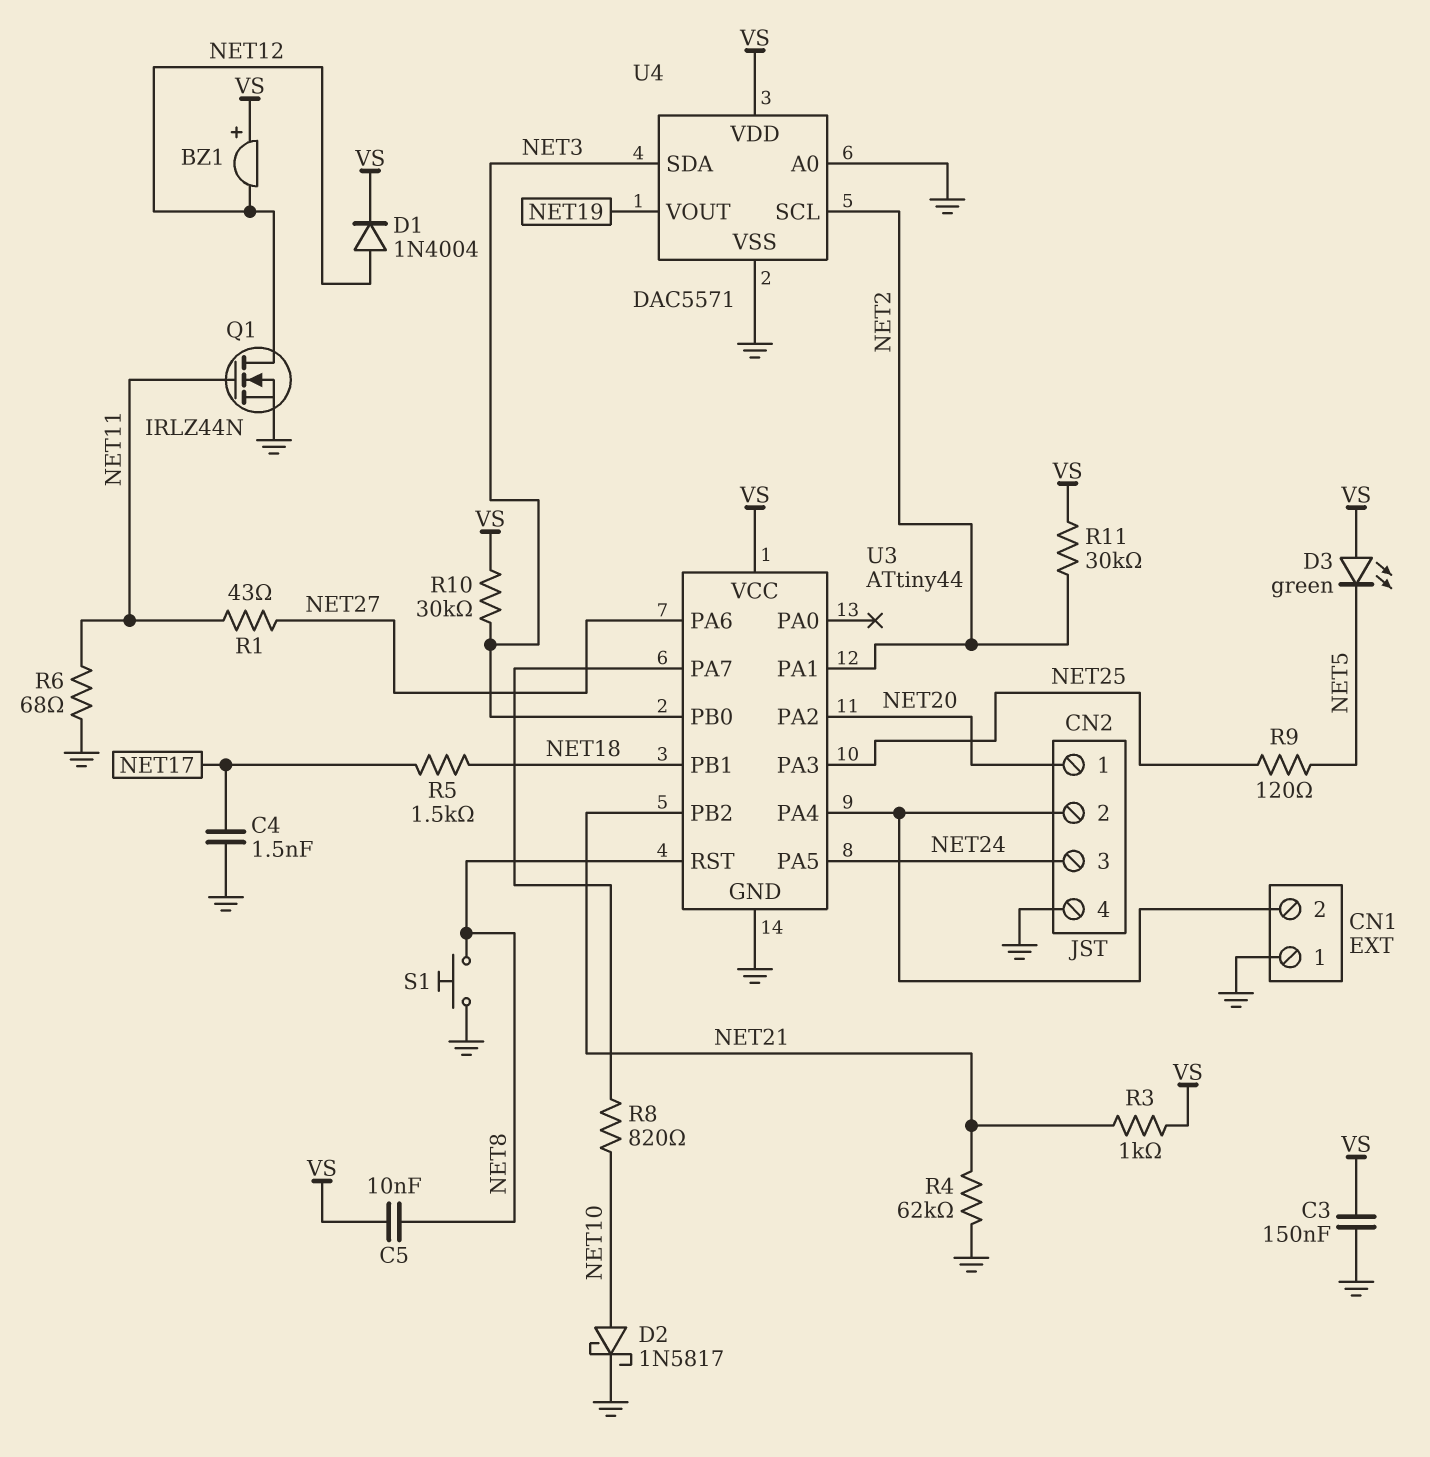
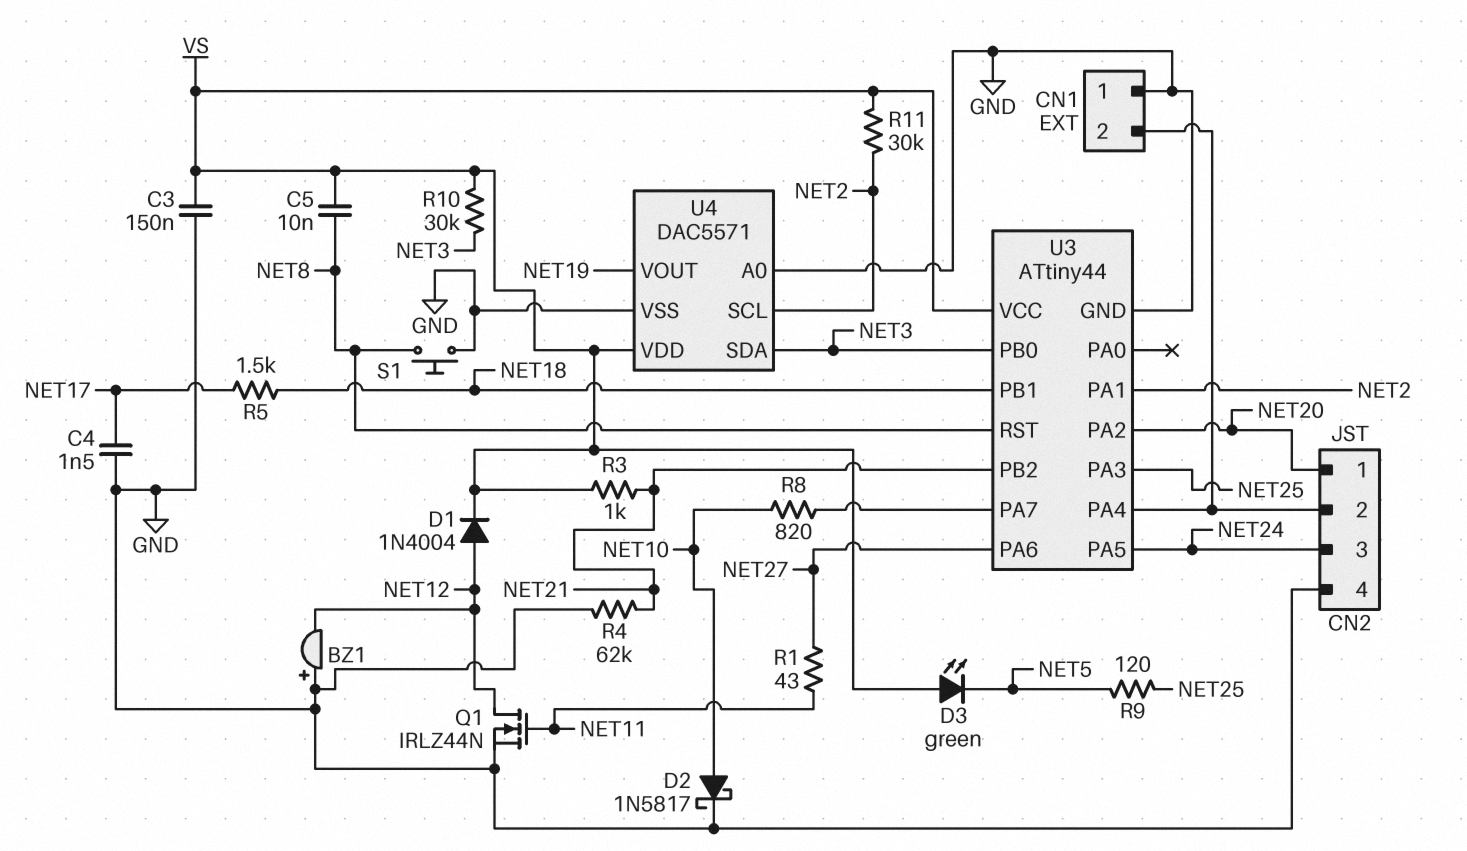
BZ1: buzzer (plus VS, minus NET12) -> buzzer (plus GND, minus NET12)
R6: 68 (GND, NET11) -> none

